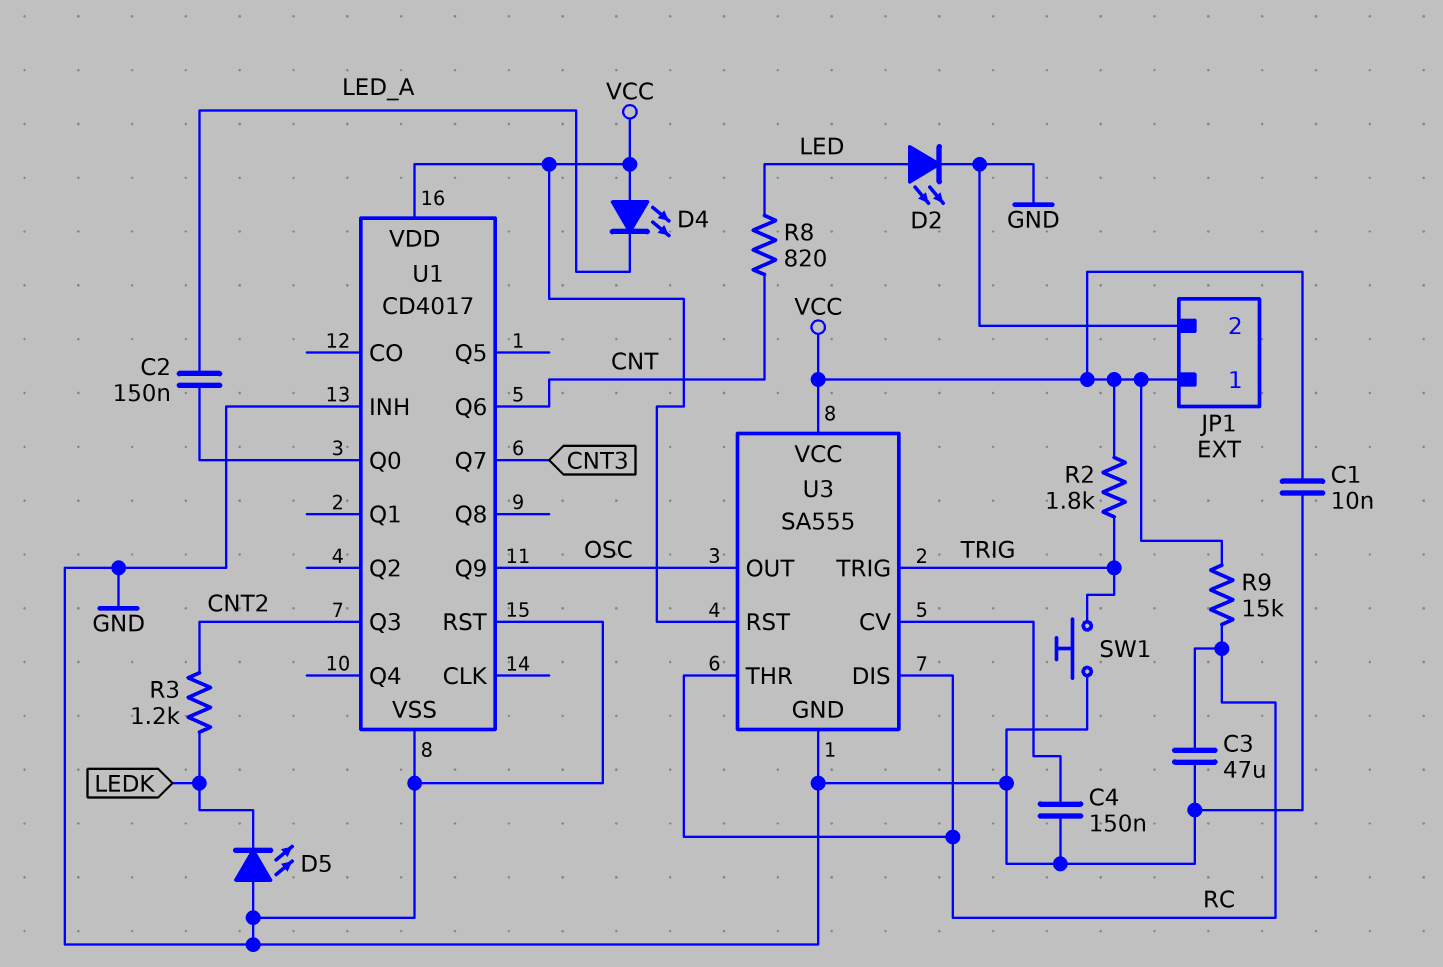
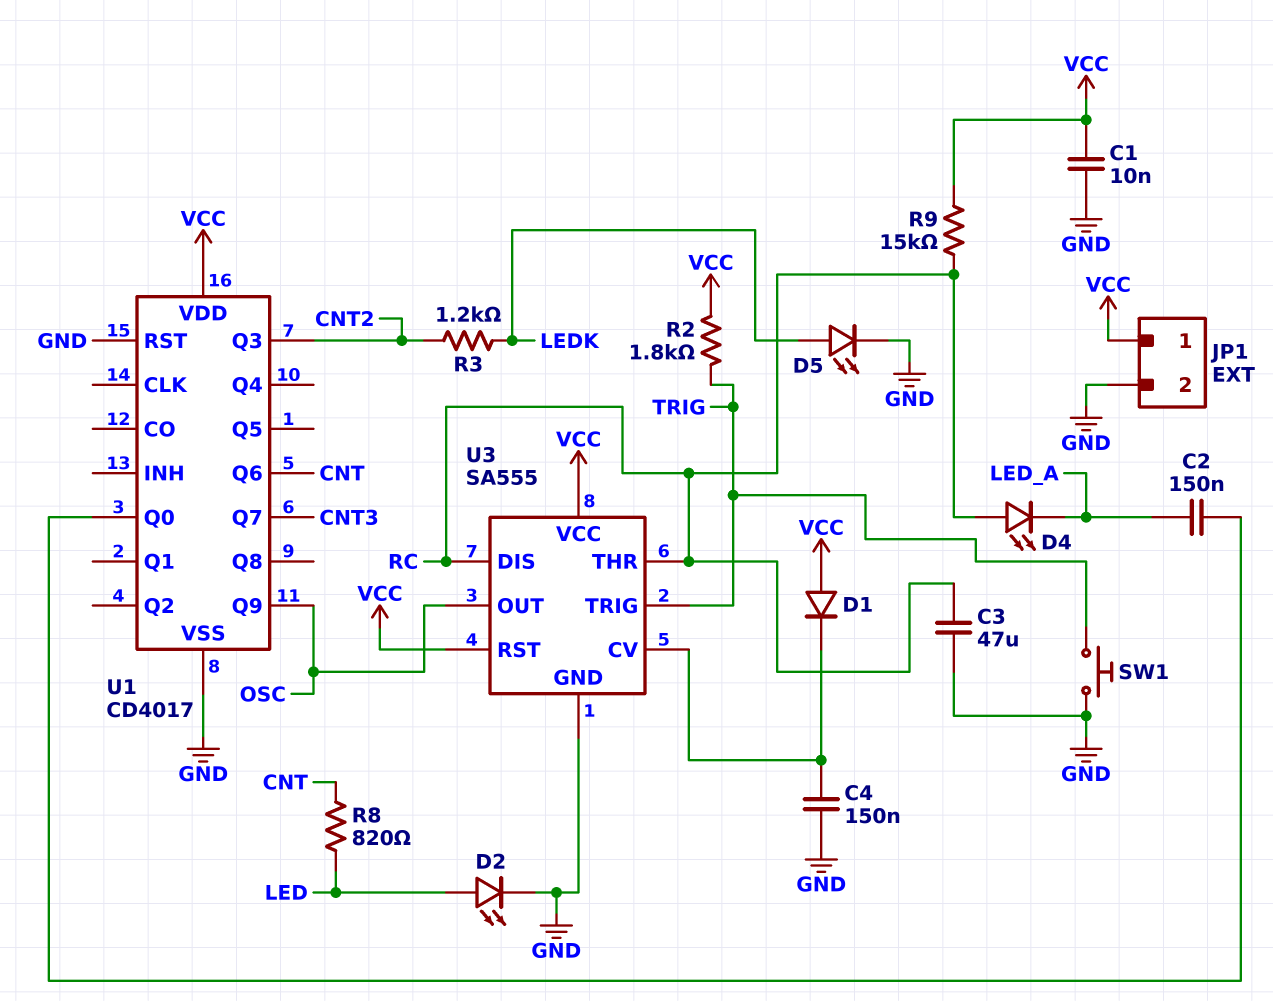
D1: none -> diode (A VCC, K U3/CV)
D4: LED (A VCC, K LED_A) -> LED (A RC, K LED_A)
D5: LED (A GND, K LEDK) -> LED (A LEDK, K GND)
U1 pin INH: GND -> none

